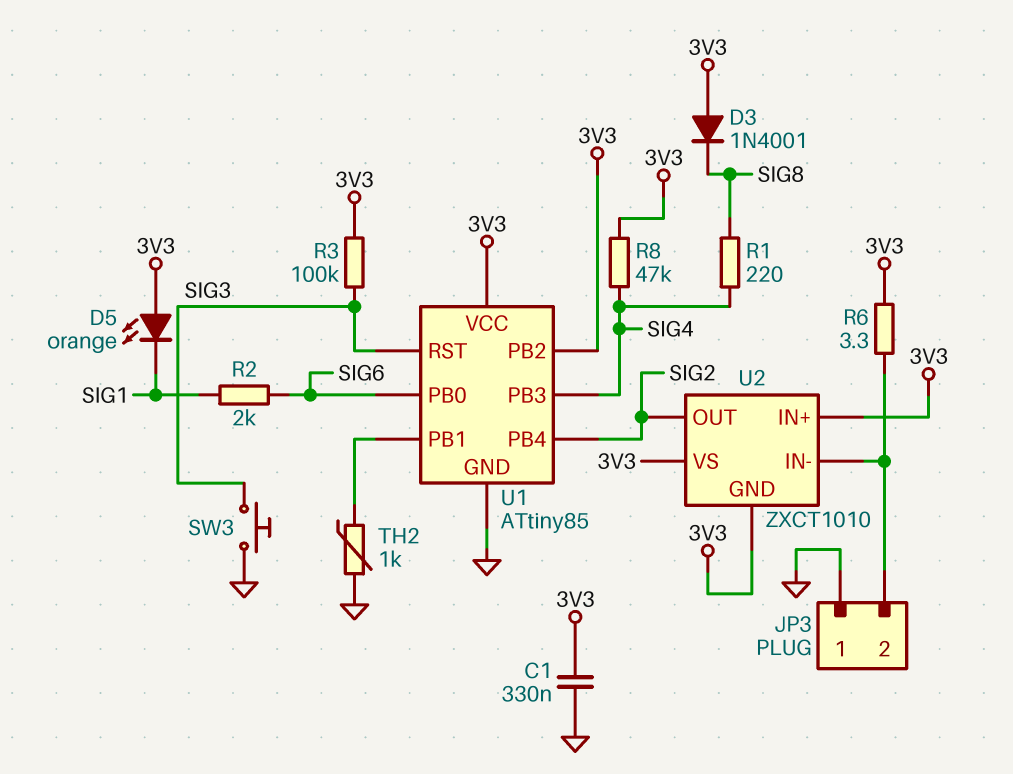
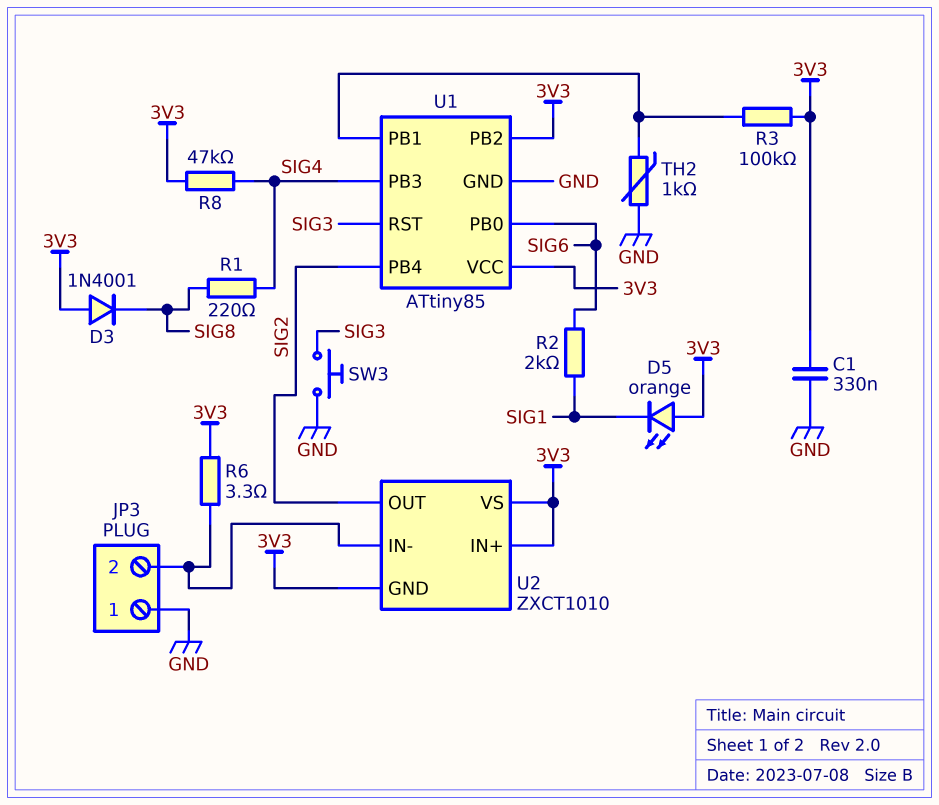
R3: 100k (3V3, SIG3) -> 100k (3V3, U1/PB1)

